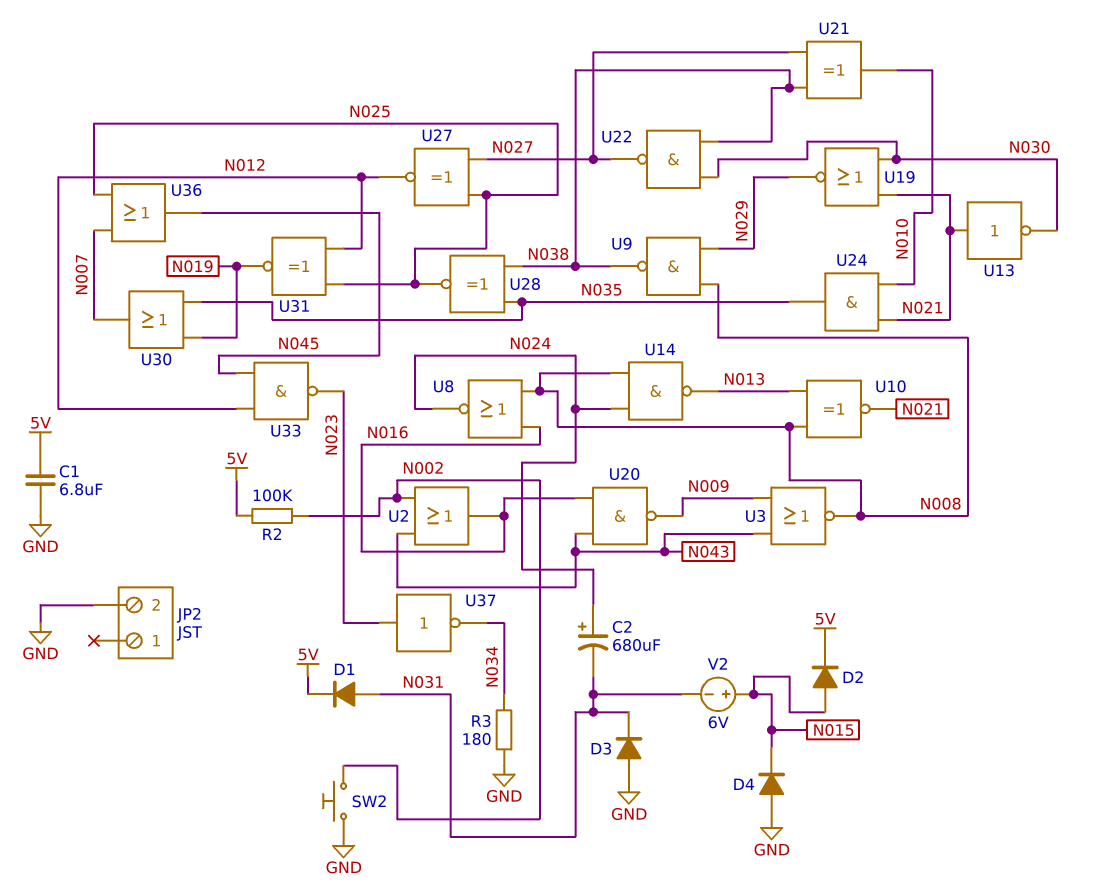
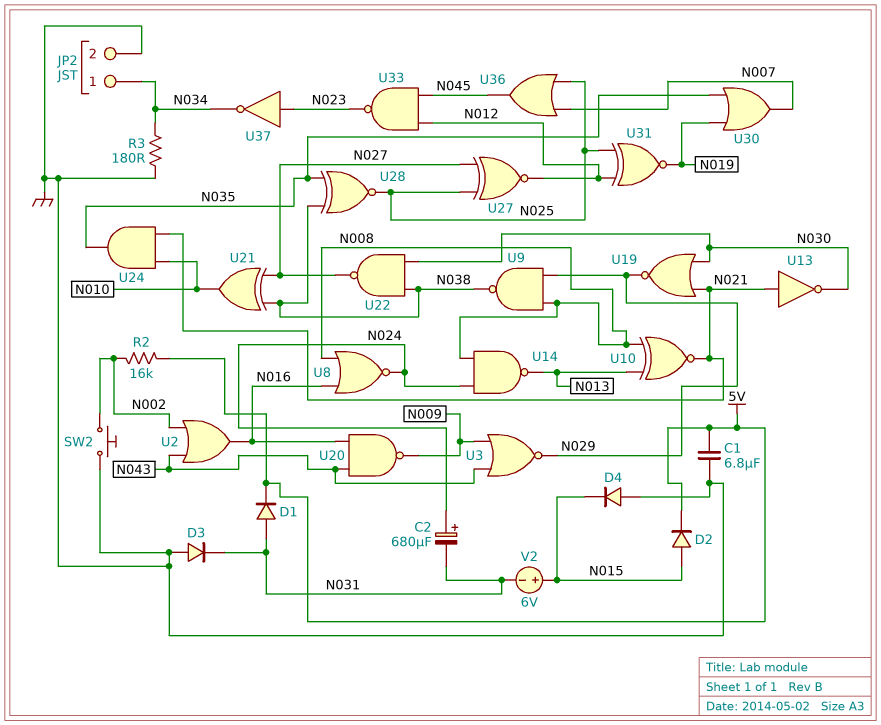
JP2 pin 1: none -> N034
R2: 100k (5V, N002) -> 16k (5V, N002)
U3: NOR (in N009, in N043, out N008) -> NOR (in N009, in N043, out N029)

